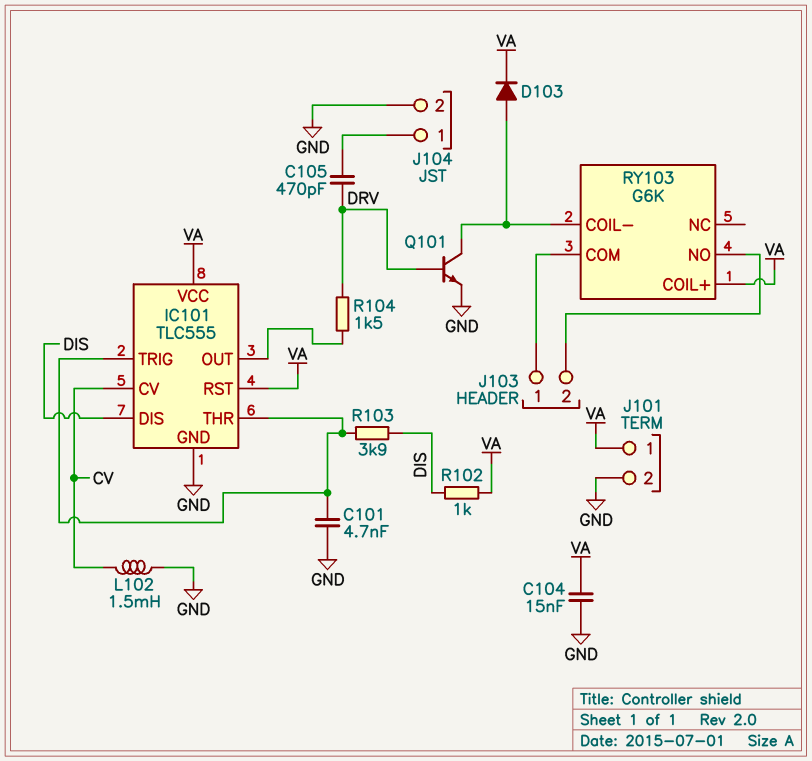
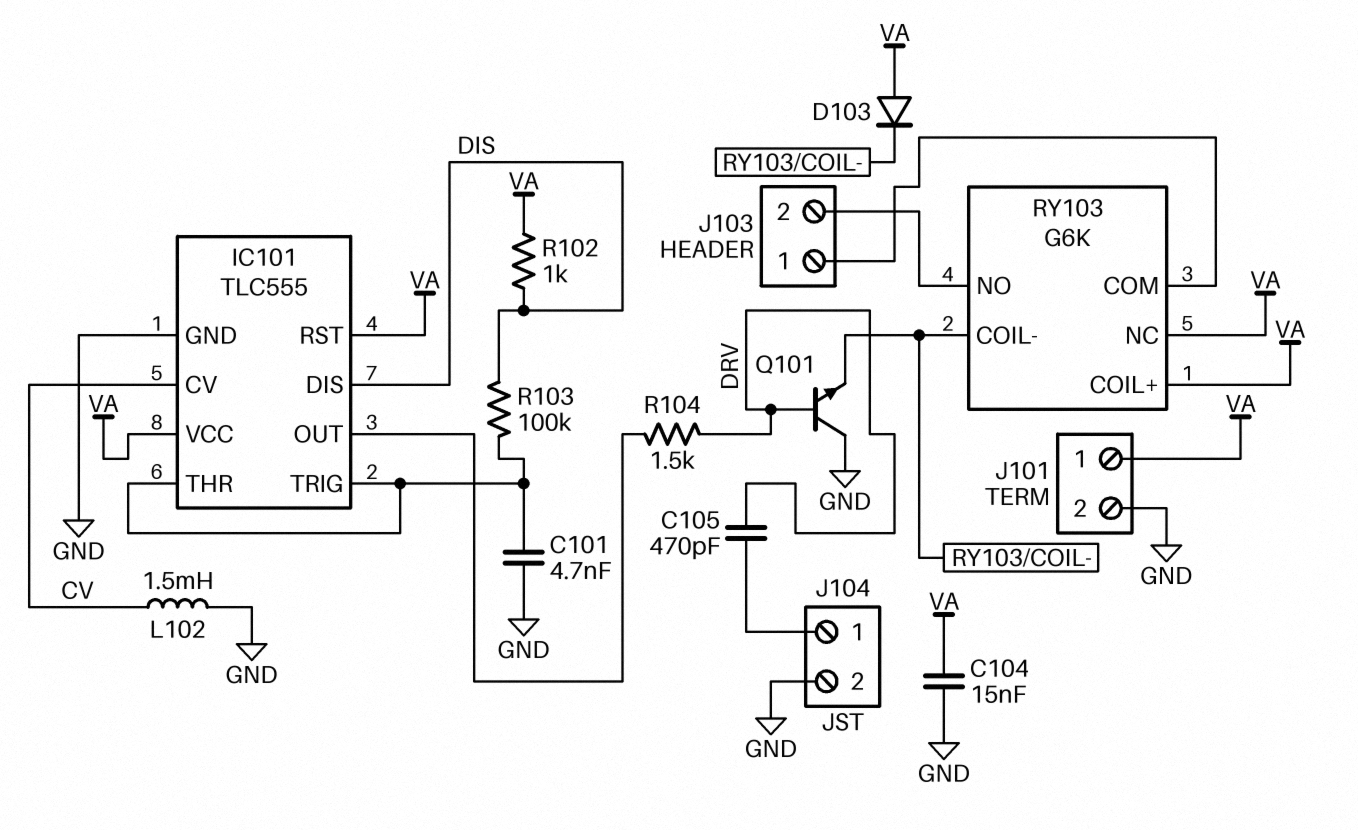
D103: diode (A RY103/COIL-, K VA) -> diode (A VA, K RY103/COIL-)
Q101: NPN (B DRV, C RY103/COIL-, E GND) -> NPN (B DRV, C GND, E RY103/COIL-)
R103: 3.9k (DIS, IC101/THR) -> 100k (DIS, IC101/THR)
RY103 pin NC: none -> VA

